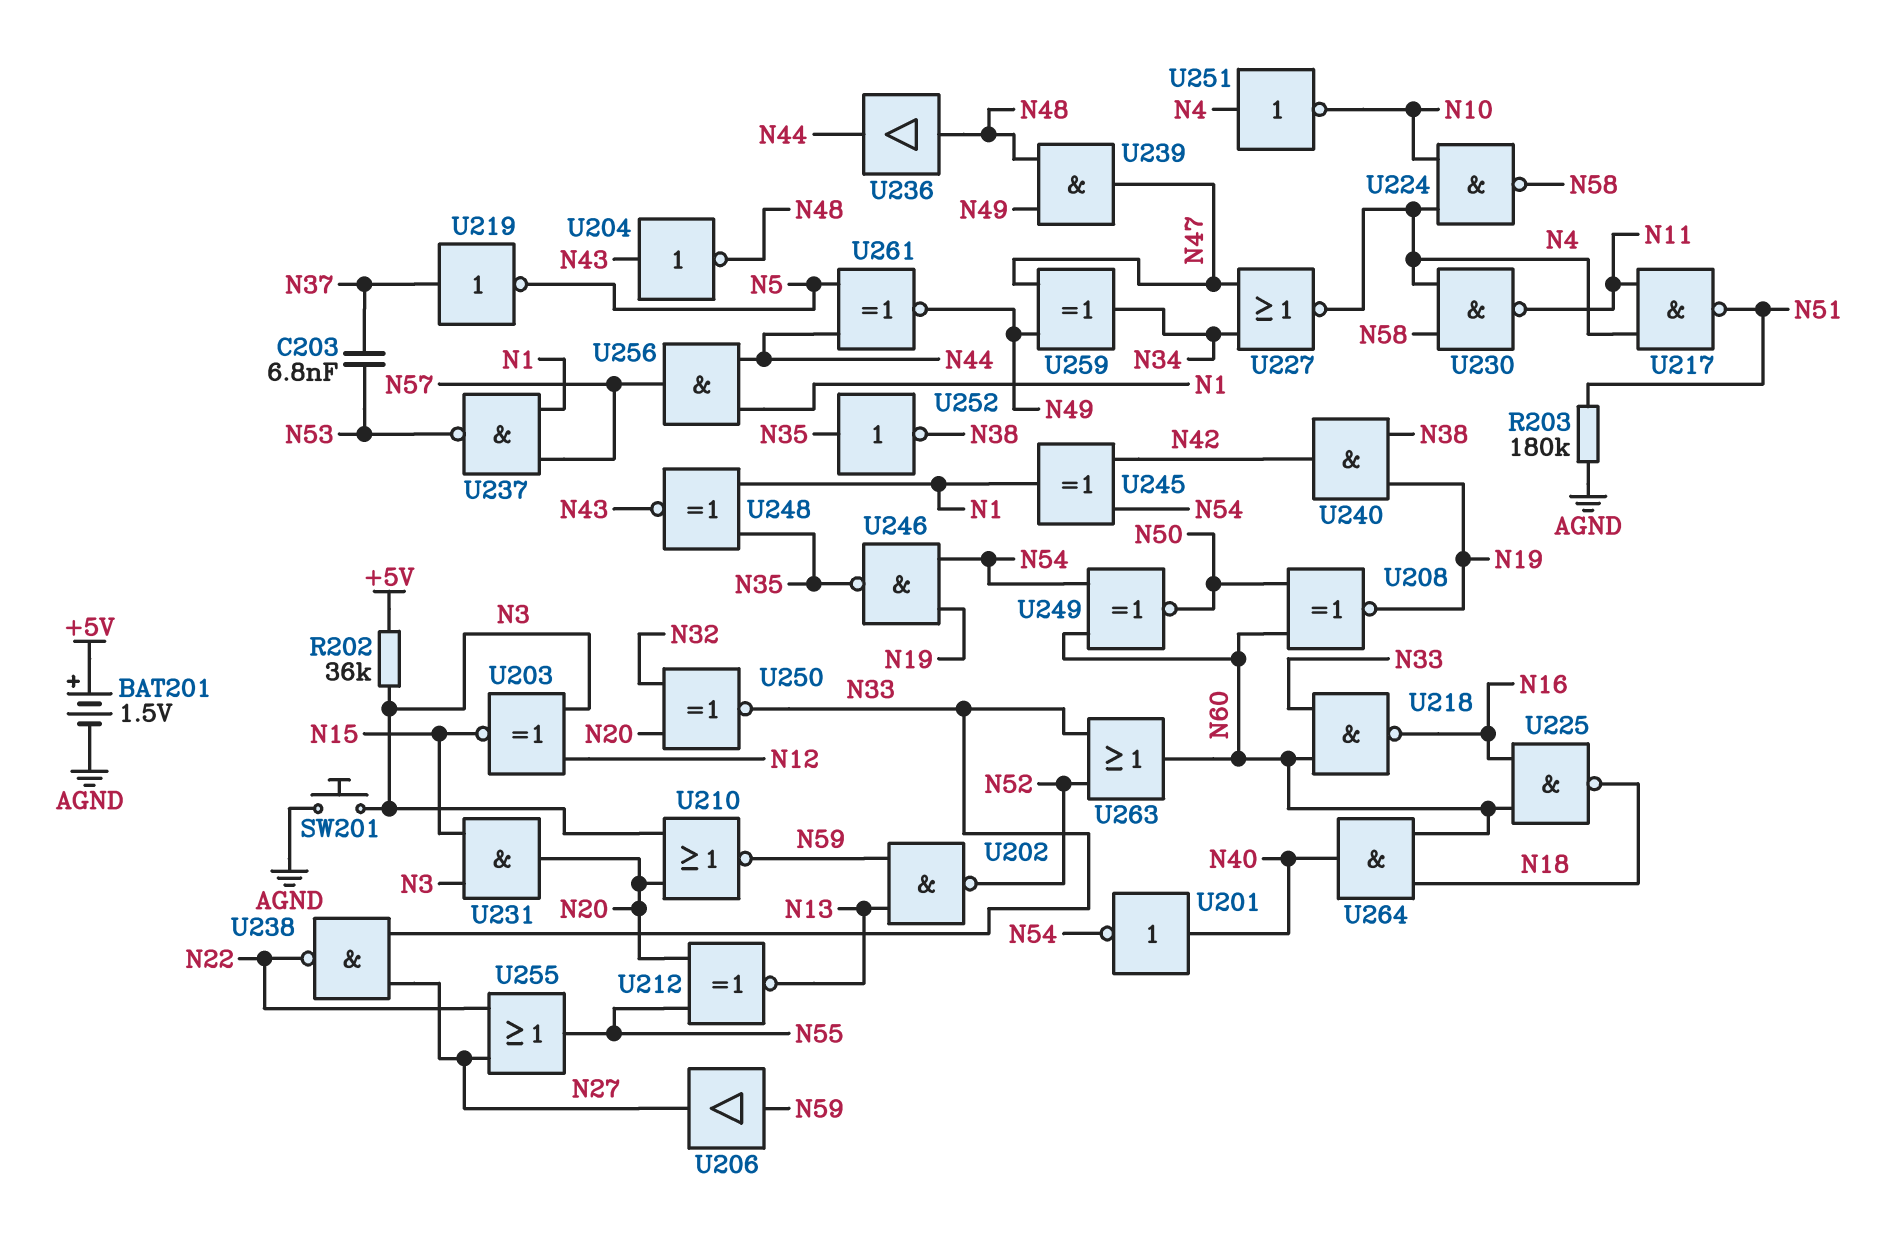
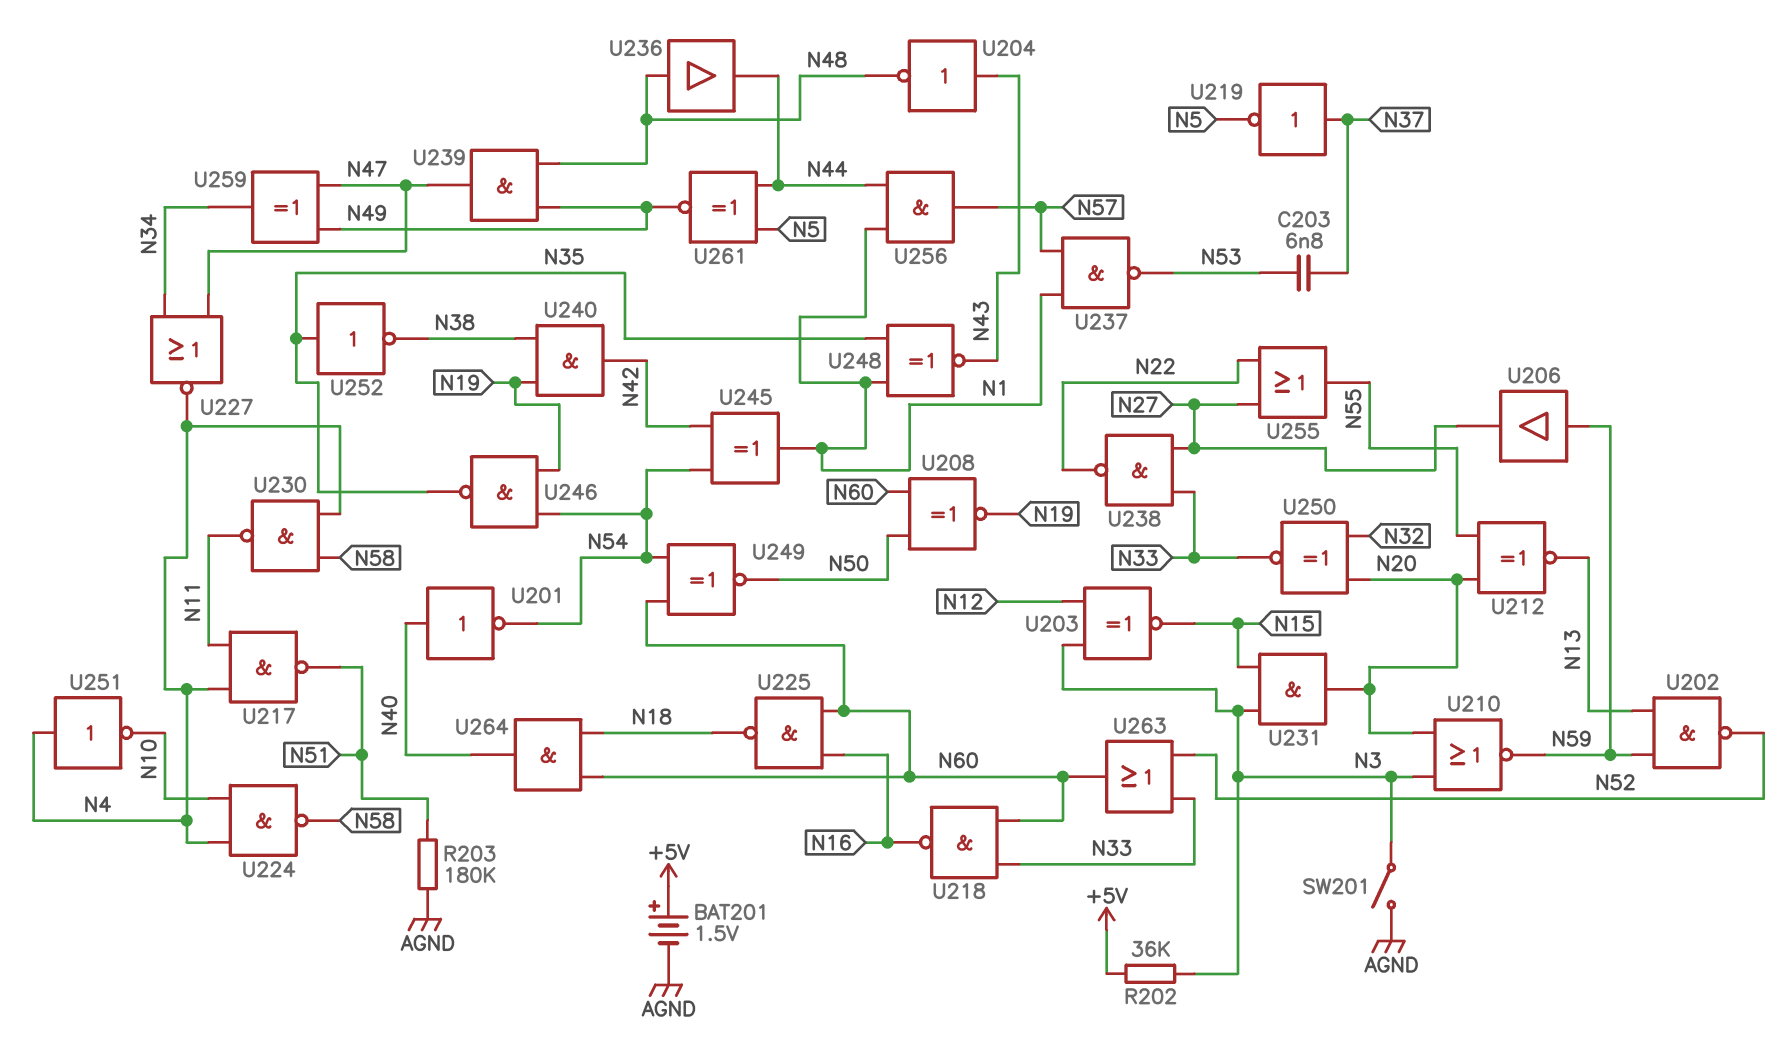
SW201: button (AGND, N3) -> switch (AGND, N3)

